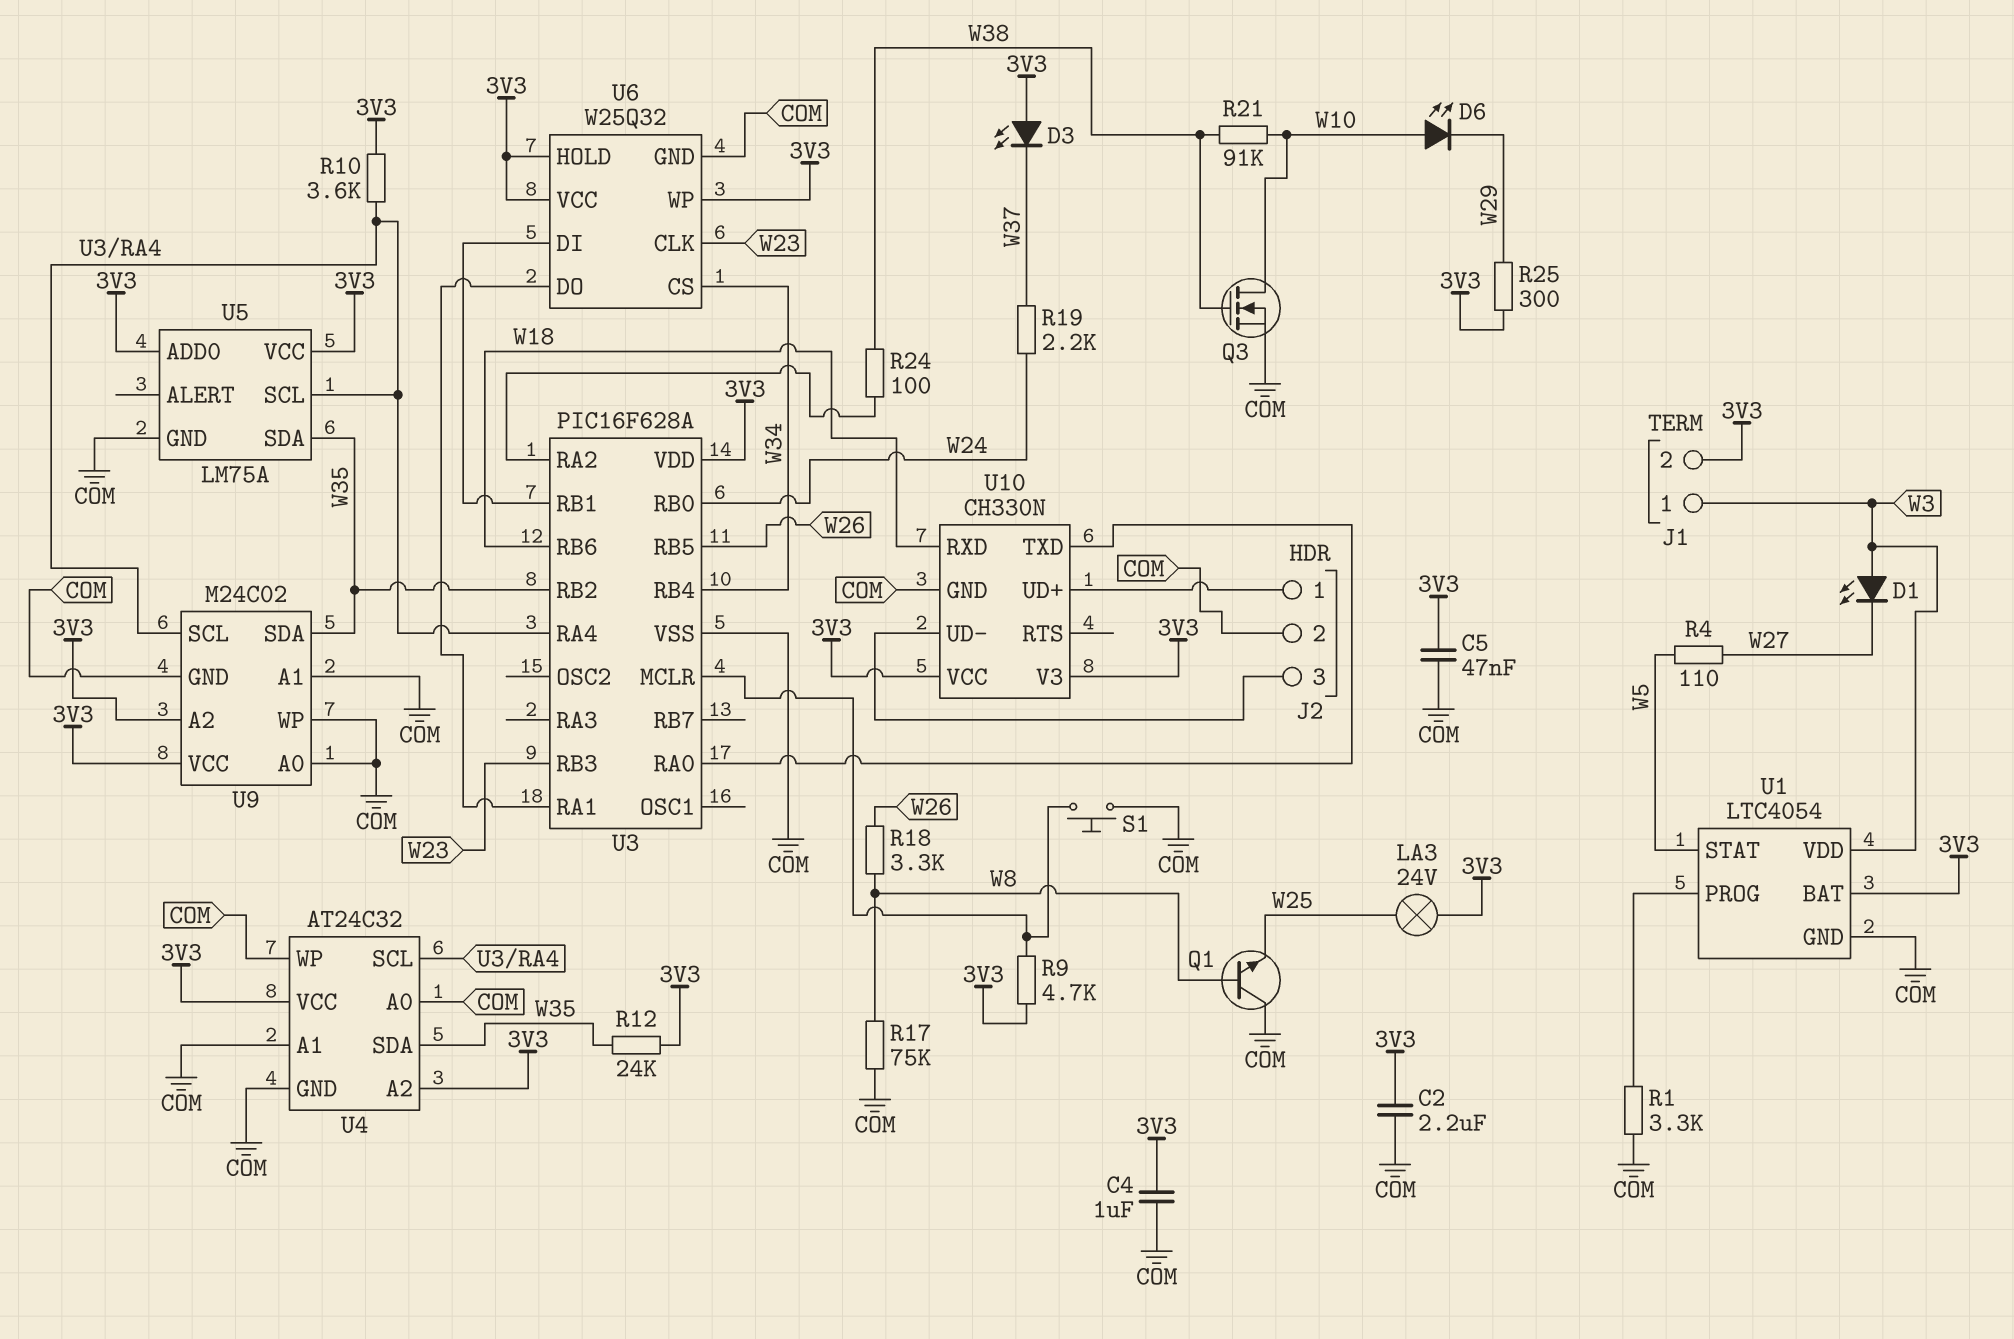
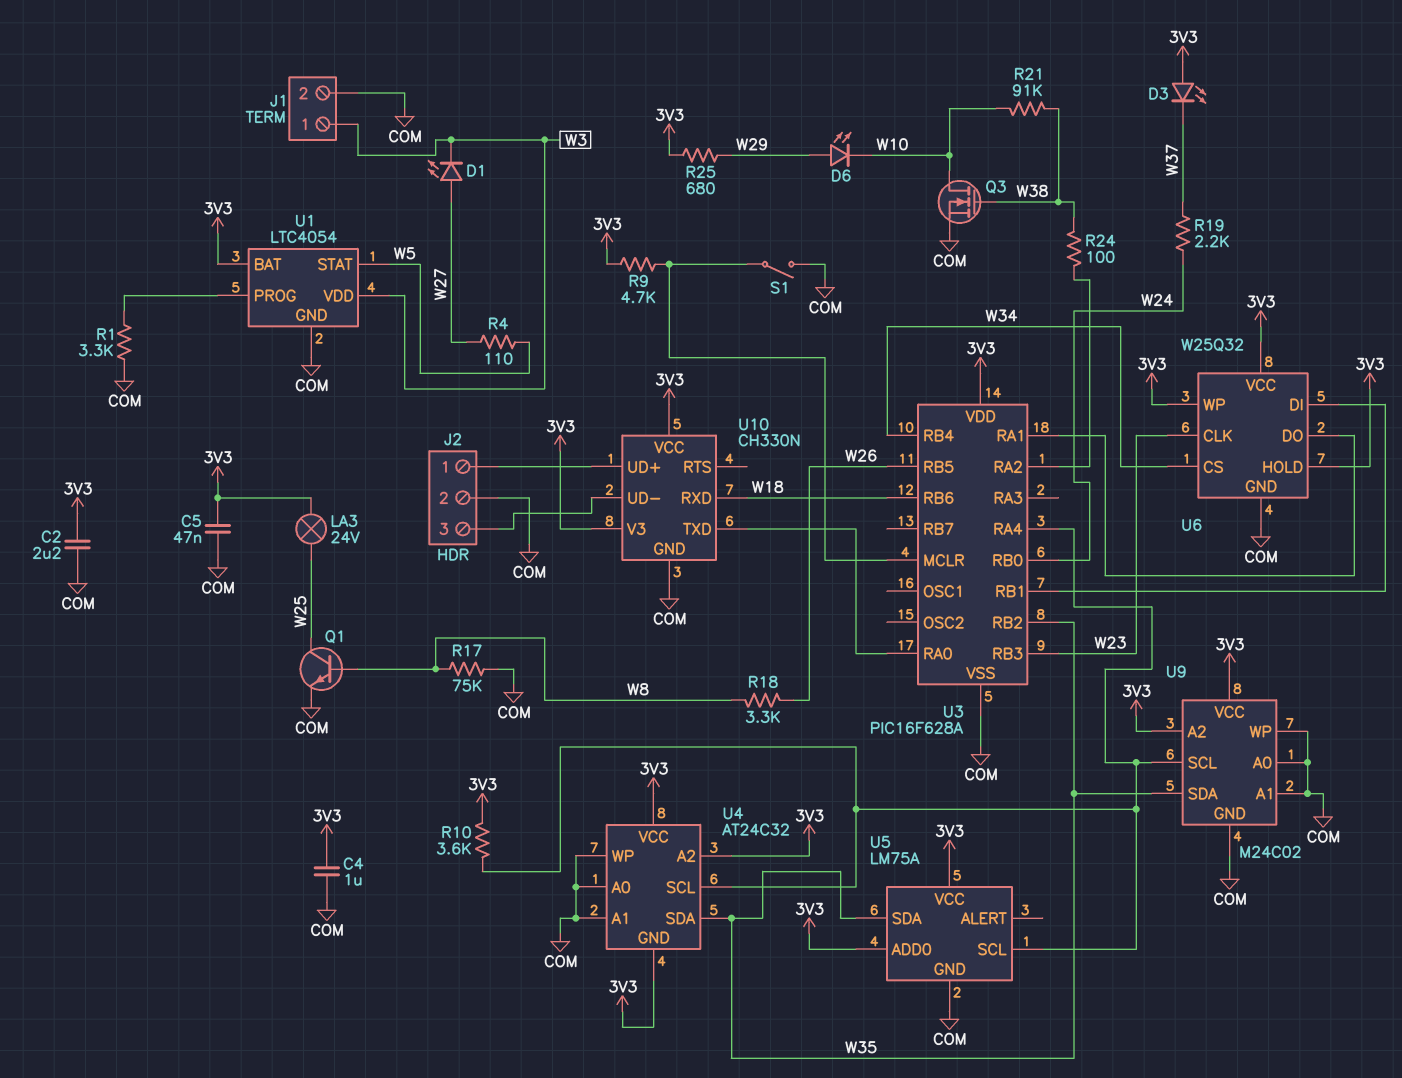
D1: LED (A W3, K W27) -> LED (A W27, K W3)
D6: LED (A W10, K W29) -> LED (A W29, K W10)
J1 pin 2: 3V3 -> COM
Q1: NPN (B W8, C COM, E W25) -> NPN (B W8, C W25, E COM)
R12: 24k (3V3, W35) -> none
R25: 300 (3V3, W29) -> 680 (3V3, W29)
S1: button (COM, U3/MCLR) -> switch (COM, U3/MCLR)
U4 pin GND: COM -> 3V3

